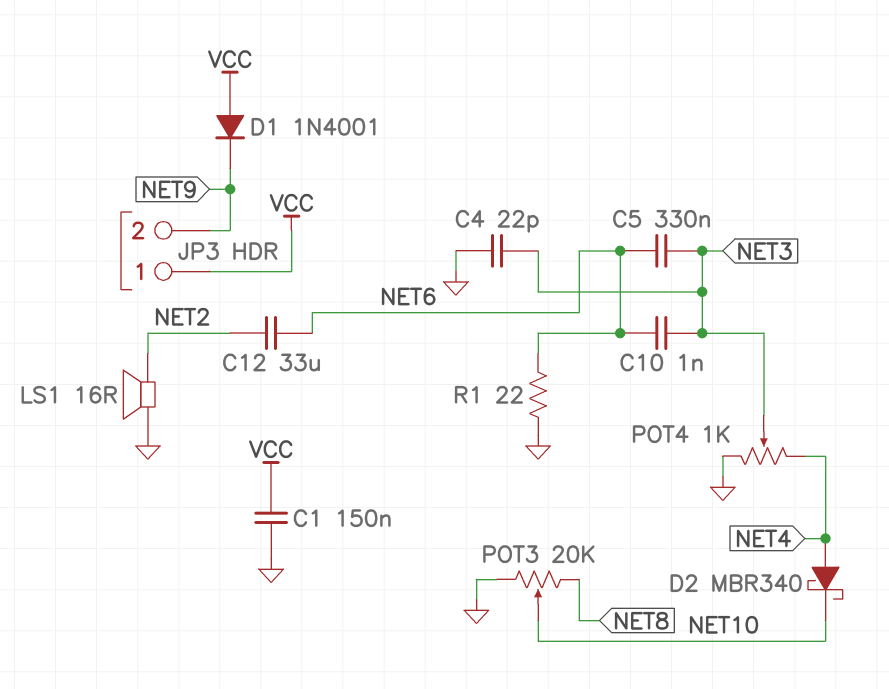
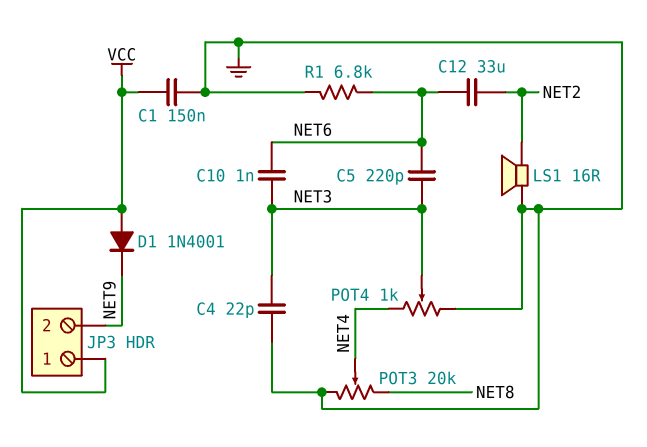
C5: 330nF (NET3, NET6) -> 220pF (NET3, NET6)
D2: schottky MBR340 (A NET4, K NET10) -> none
POT3: 20k (GND, NET8, wiper NET10) -> 20k (GND, NET8, wiper NET4)
R1: 22 (GND, NET6) -> 6.8k (GND, NET6)

